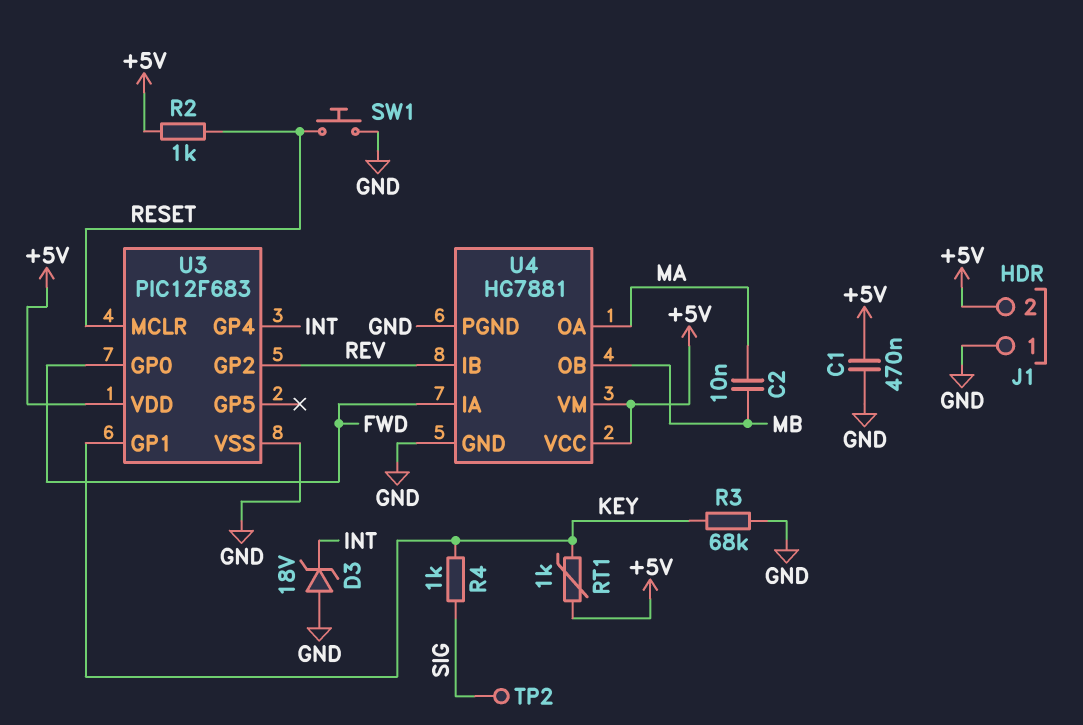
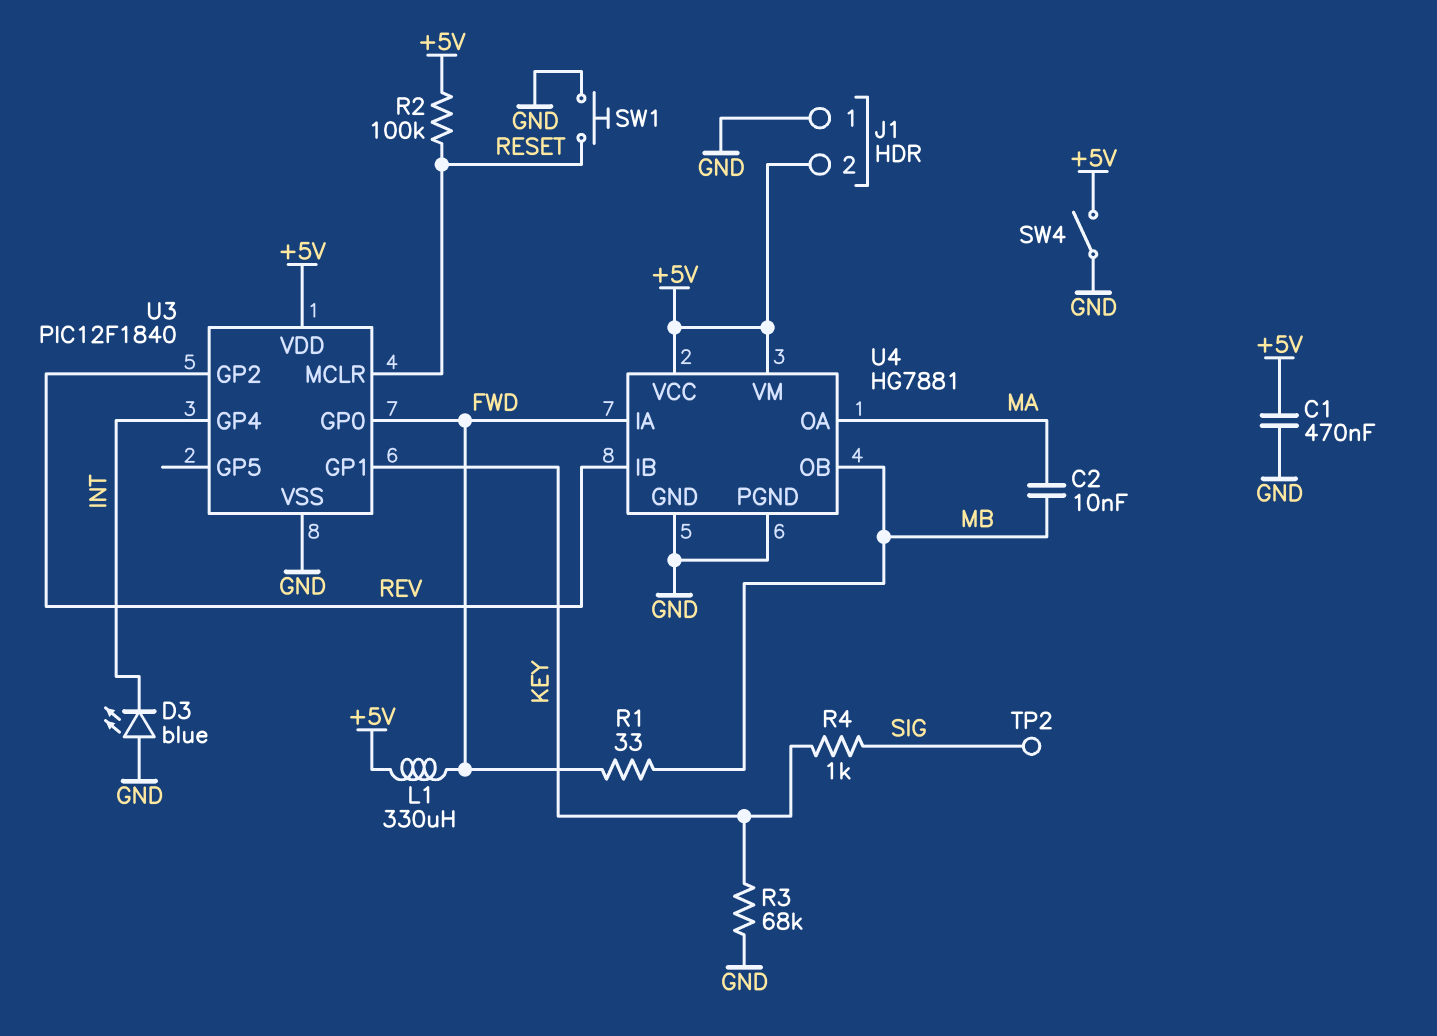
D3: zener 18V (A GND, K INT) -> LED blue (A GND, K INT)
L1: none -> 330uH (+5V, FWD)
R1: none -> 33 (FWD, MB)
R2: 1k (+5V, RESET) -> 100k (+5V, RESET)
RT1: 1k (+5V, KEY) -> none
SW4: none -> switch (+5V, GND)
U3: PIC12F683 -> PIC12F1840

